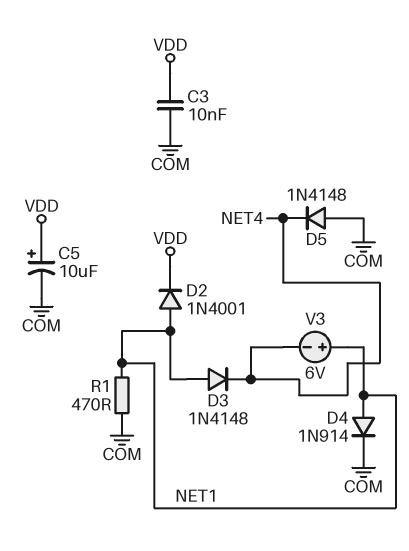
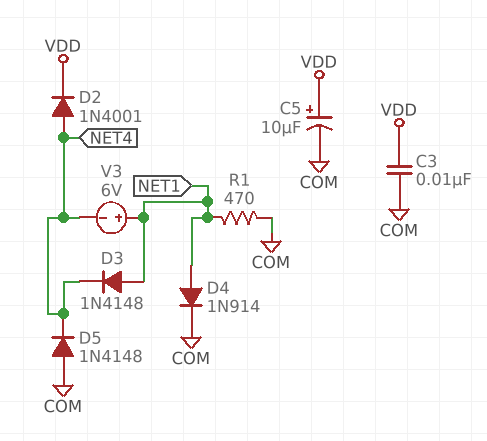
D2: diode 1N4001 (A NET1, K VDD) -> diode 1N4001 (A NET4, K VDD)

